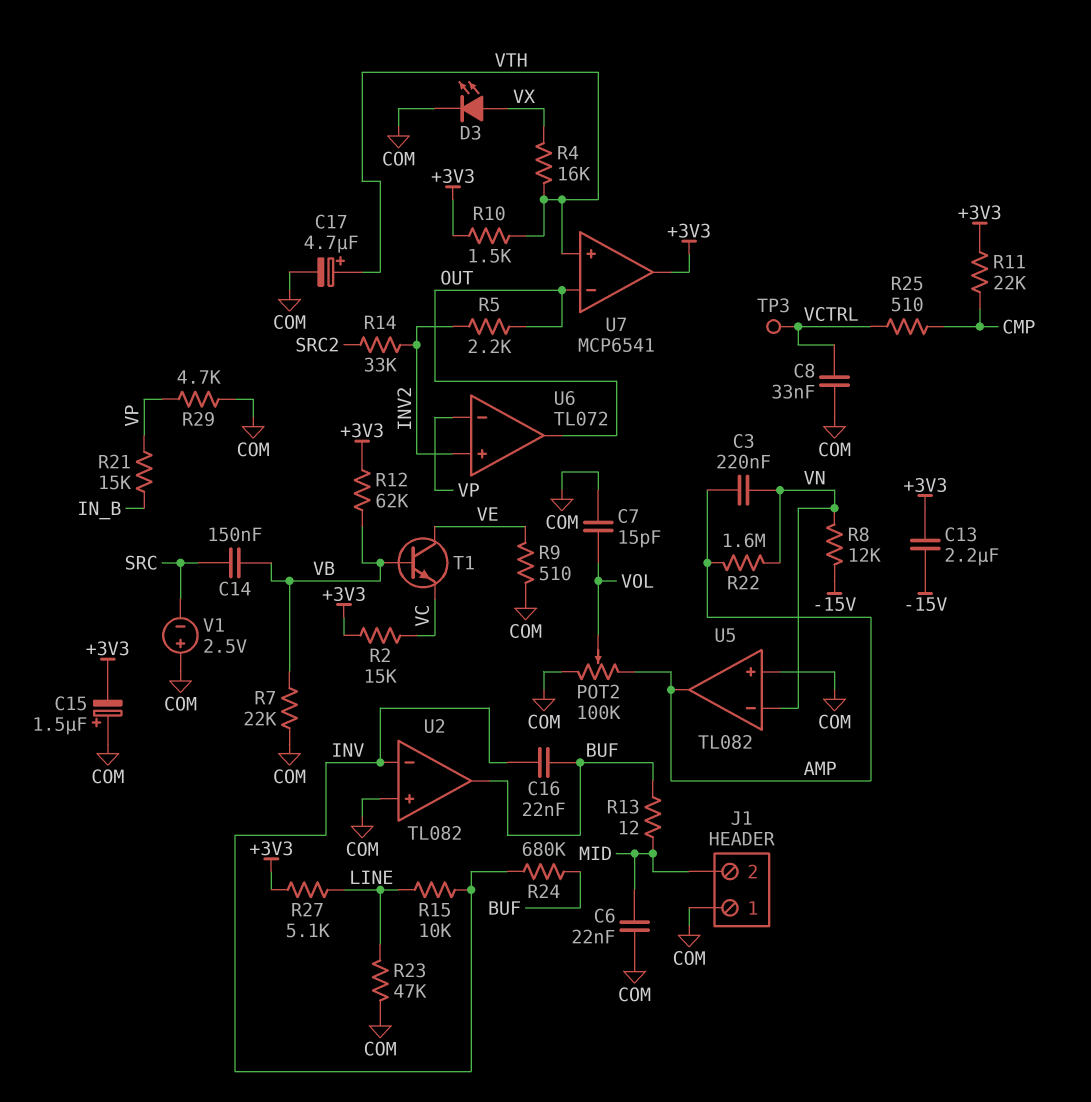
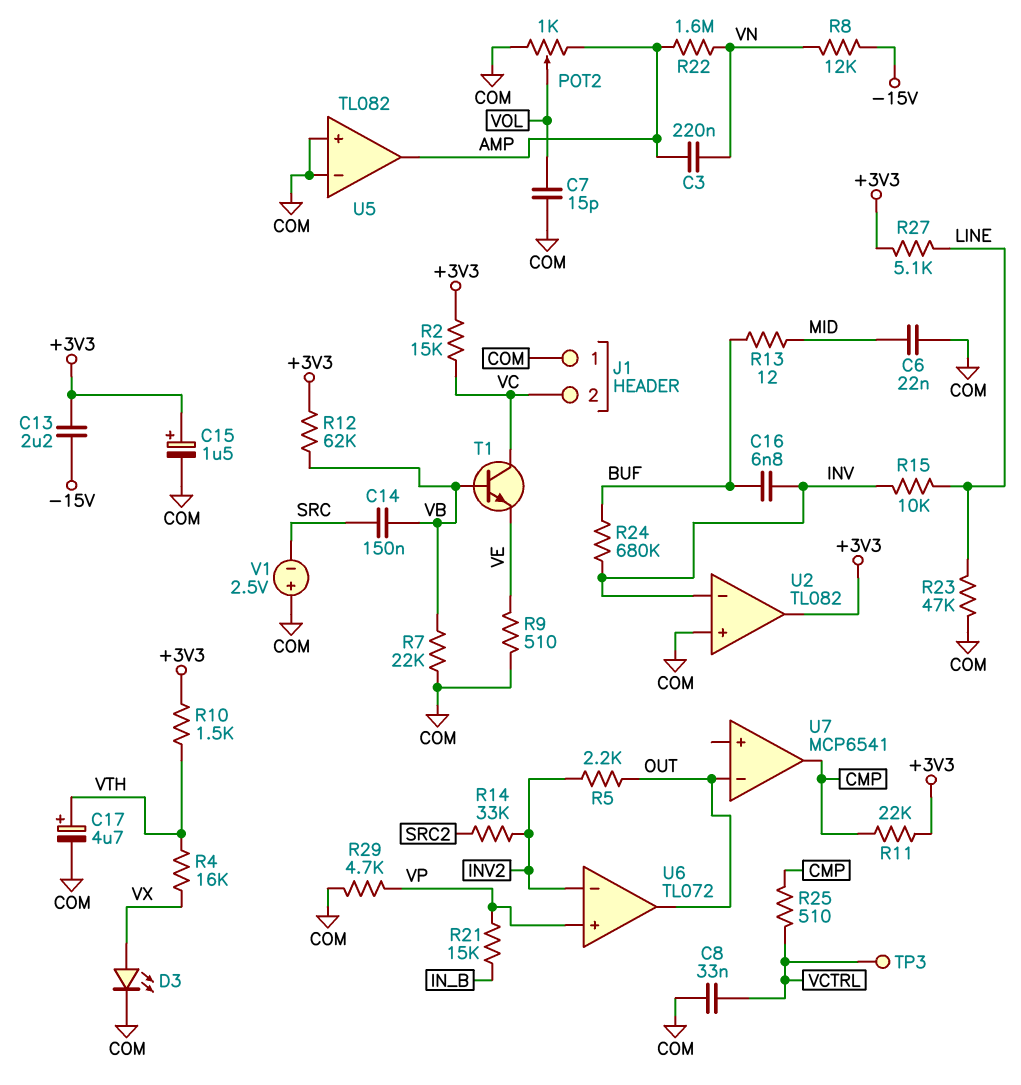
C15: 1.5uF (plus COM, minus +3V3) -> 1.5uF (plus +3V3, minus COM)
C16: 22nF (BUF, INV) -> 6.8nF (BUF, INV)
J1 pin 2: MID -> VC
POT2: 100k (AMP, COM, wiper VOL) -> 1k (AMP, COM, wiper VOL)
T1: NPN (B VB, C VE, E VC) -> NPN (B VB, C VC, E VE)
U2 pin out: BUF -> +3V3
U5 pin in-: VN -> COM
U6 pin in+: INV2 -> VP
U6 pin in-: VP -> INV2
U7 pin in+: VTH -> none
U7 pin out: +3V3 -> CMP

